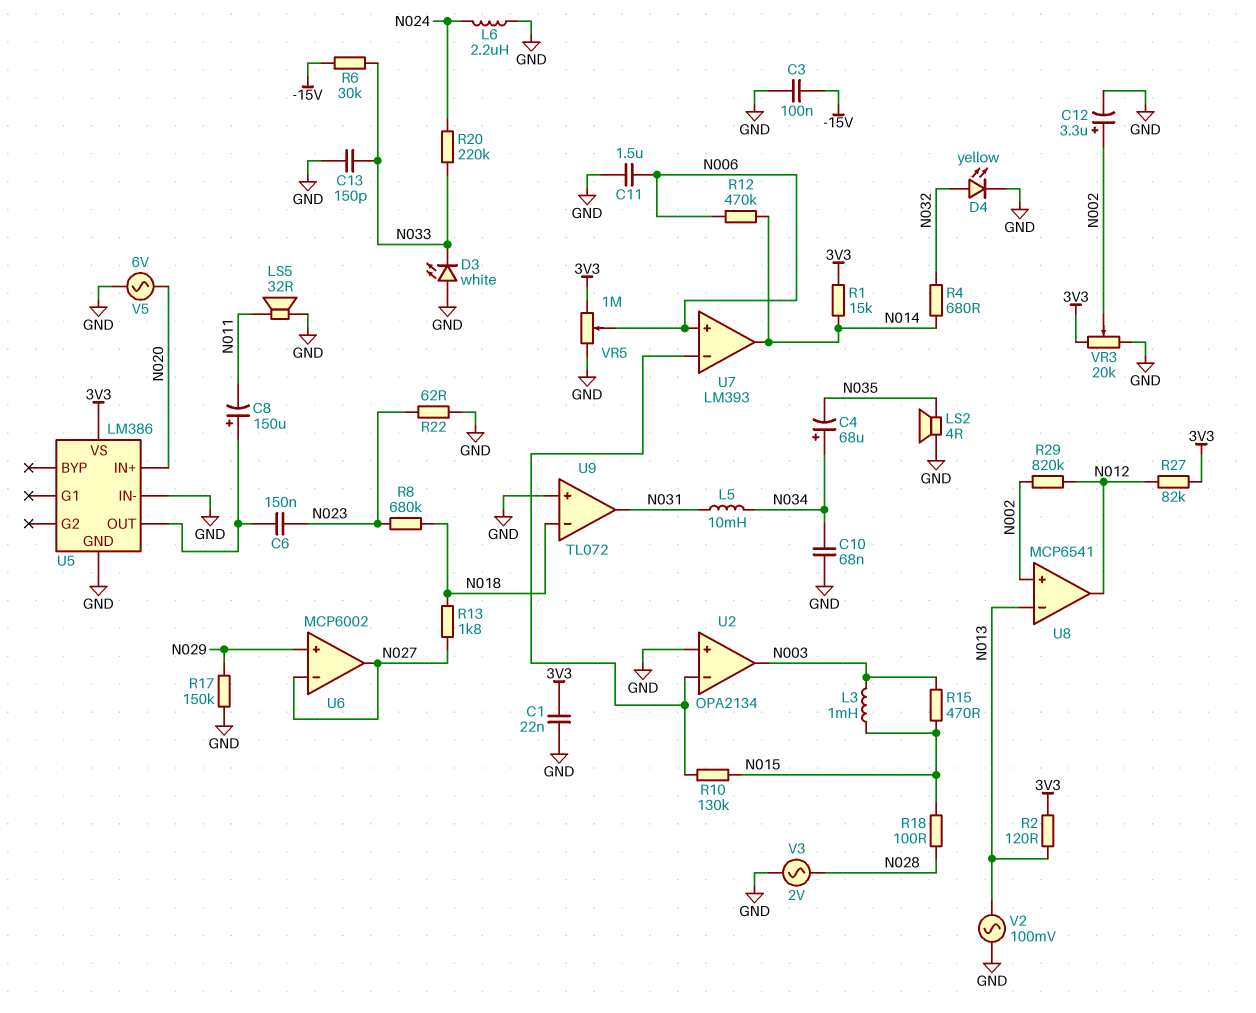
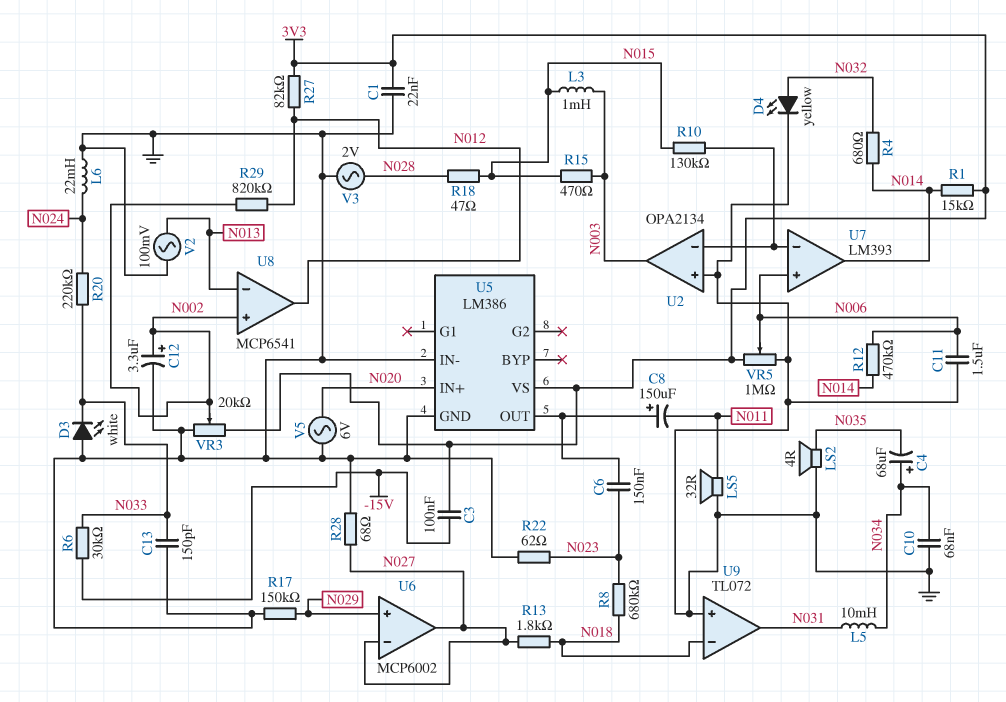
C3: 100nF (-15V, GND) -> 100nF (-15V, 3V3)
L6: 2.2uH (GND, N024) -> 22mH (GND, N024)
R2: 120 (3V3, N013) -> none
R18: 100 (N015, N028) -> 47 (N015, N028)
R28: none -> 68 (GND, N027)

